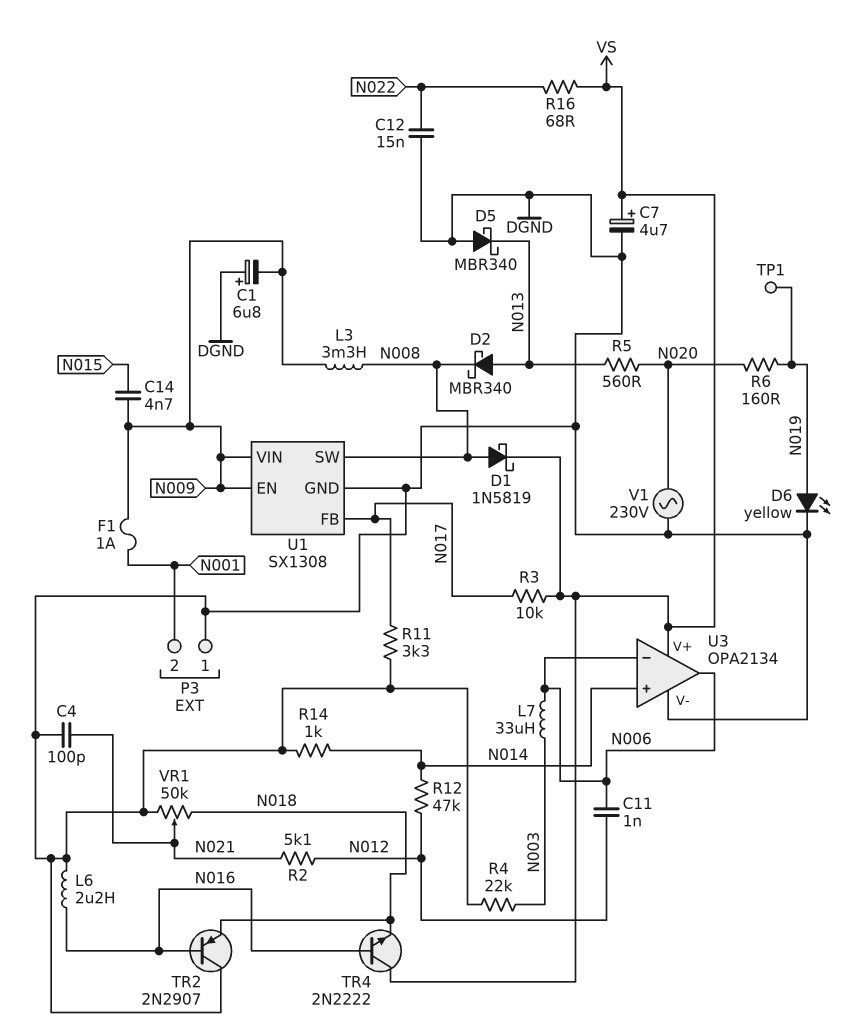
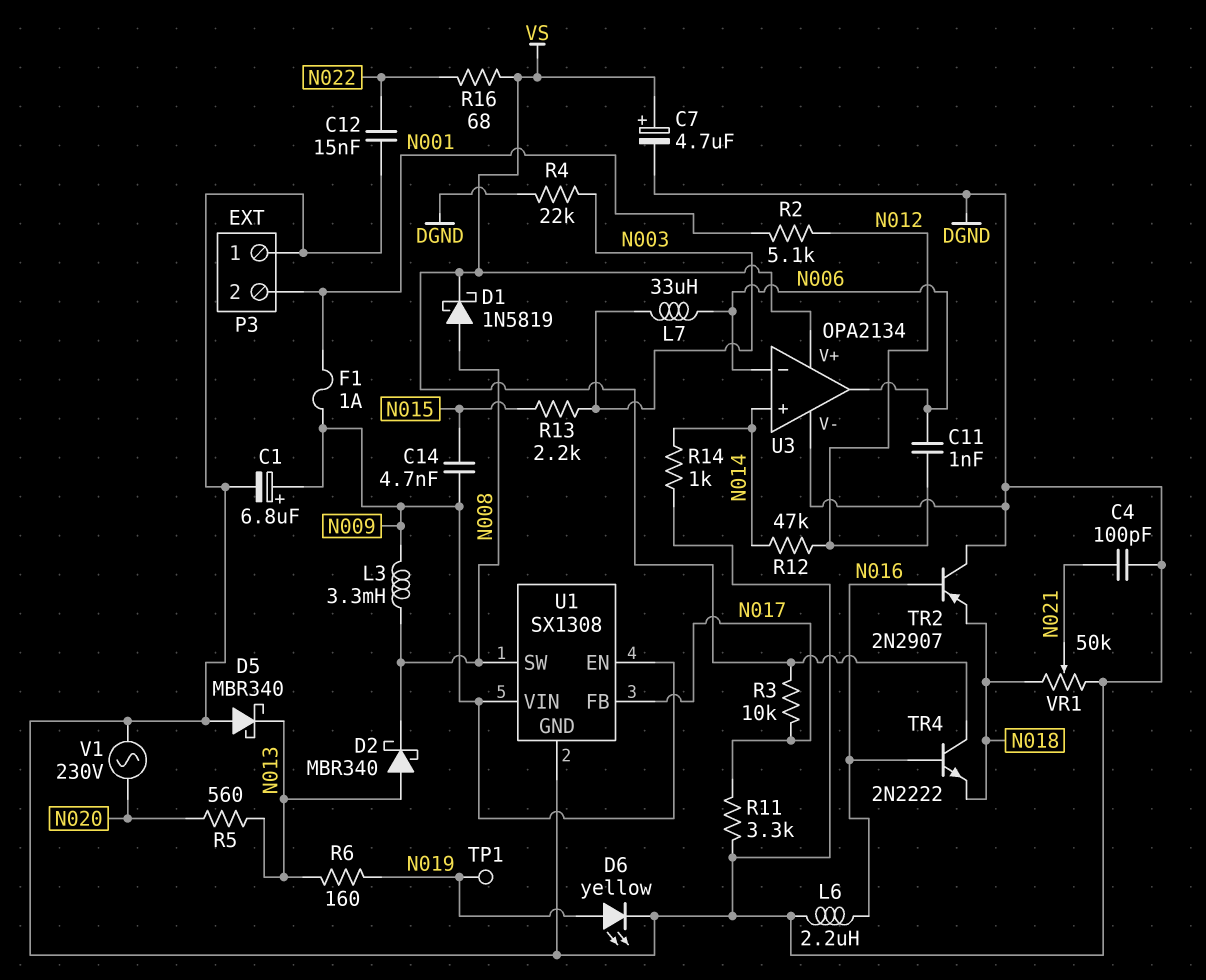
C1: 6.8uF (plus DGND, minus N009) -> 6.8uF (plus N009, minus DGND)
R2: 5.1k (N012, N021) -> 5.1k (N001, N012)
R6: 160 (N019, N020) -> 160 (N013, N019)
R13: none -> 2.2k (N003, N015)

